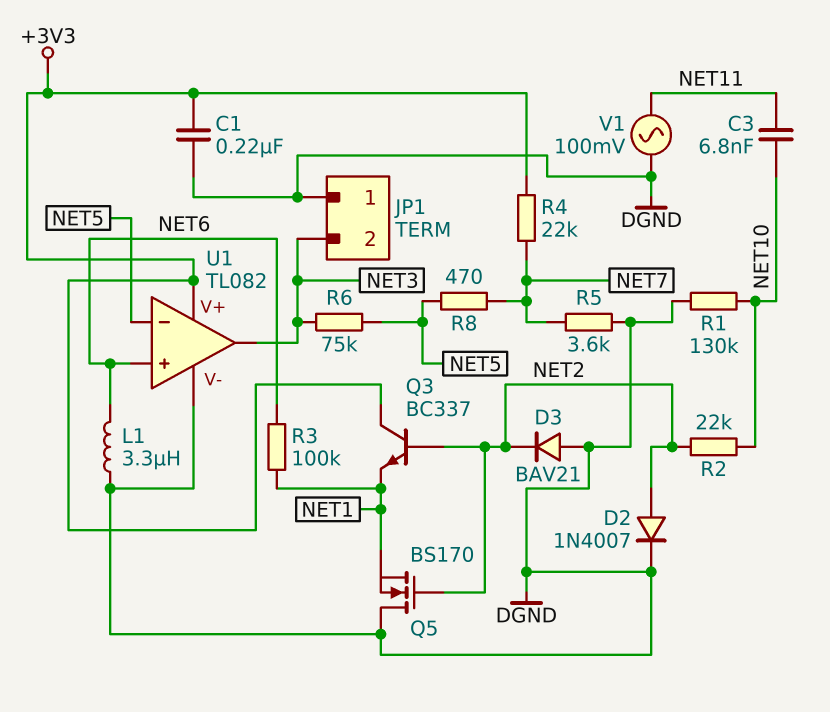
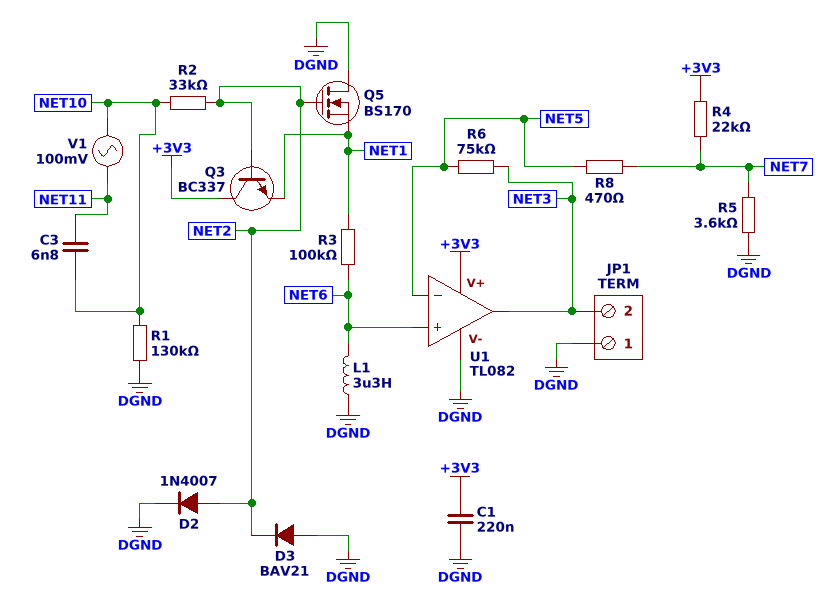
R2: 22k (NET2, NET10) -> 33k (NET2, NET10)
V1: AC 100mV (DGND, NET11) -> AC 100mV (NET10, NET11)

